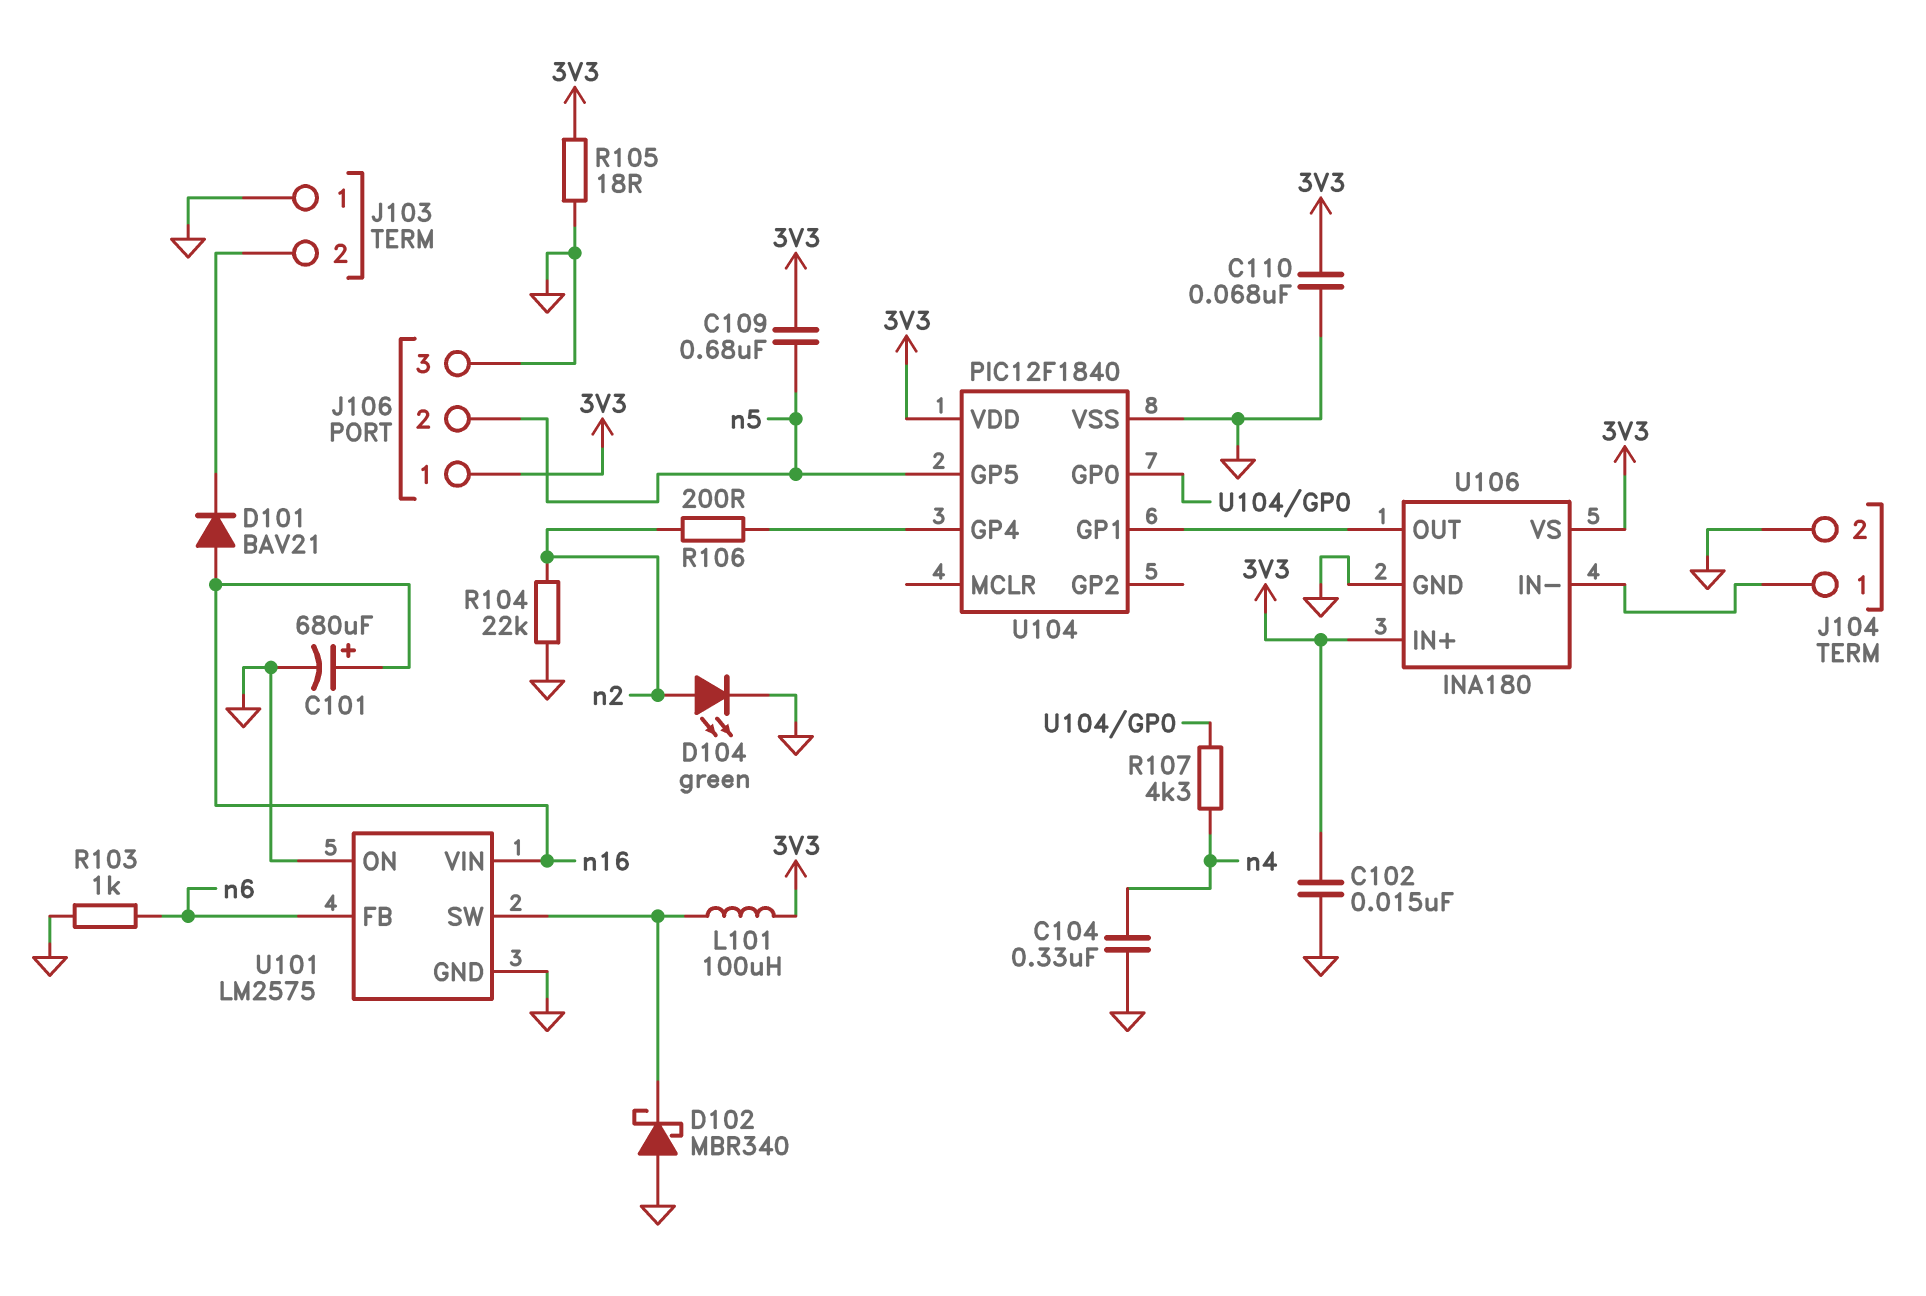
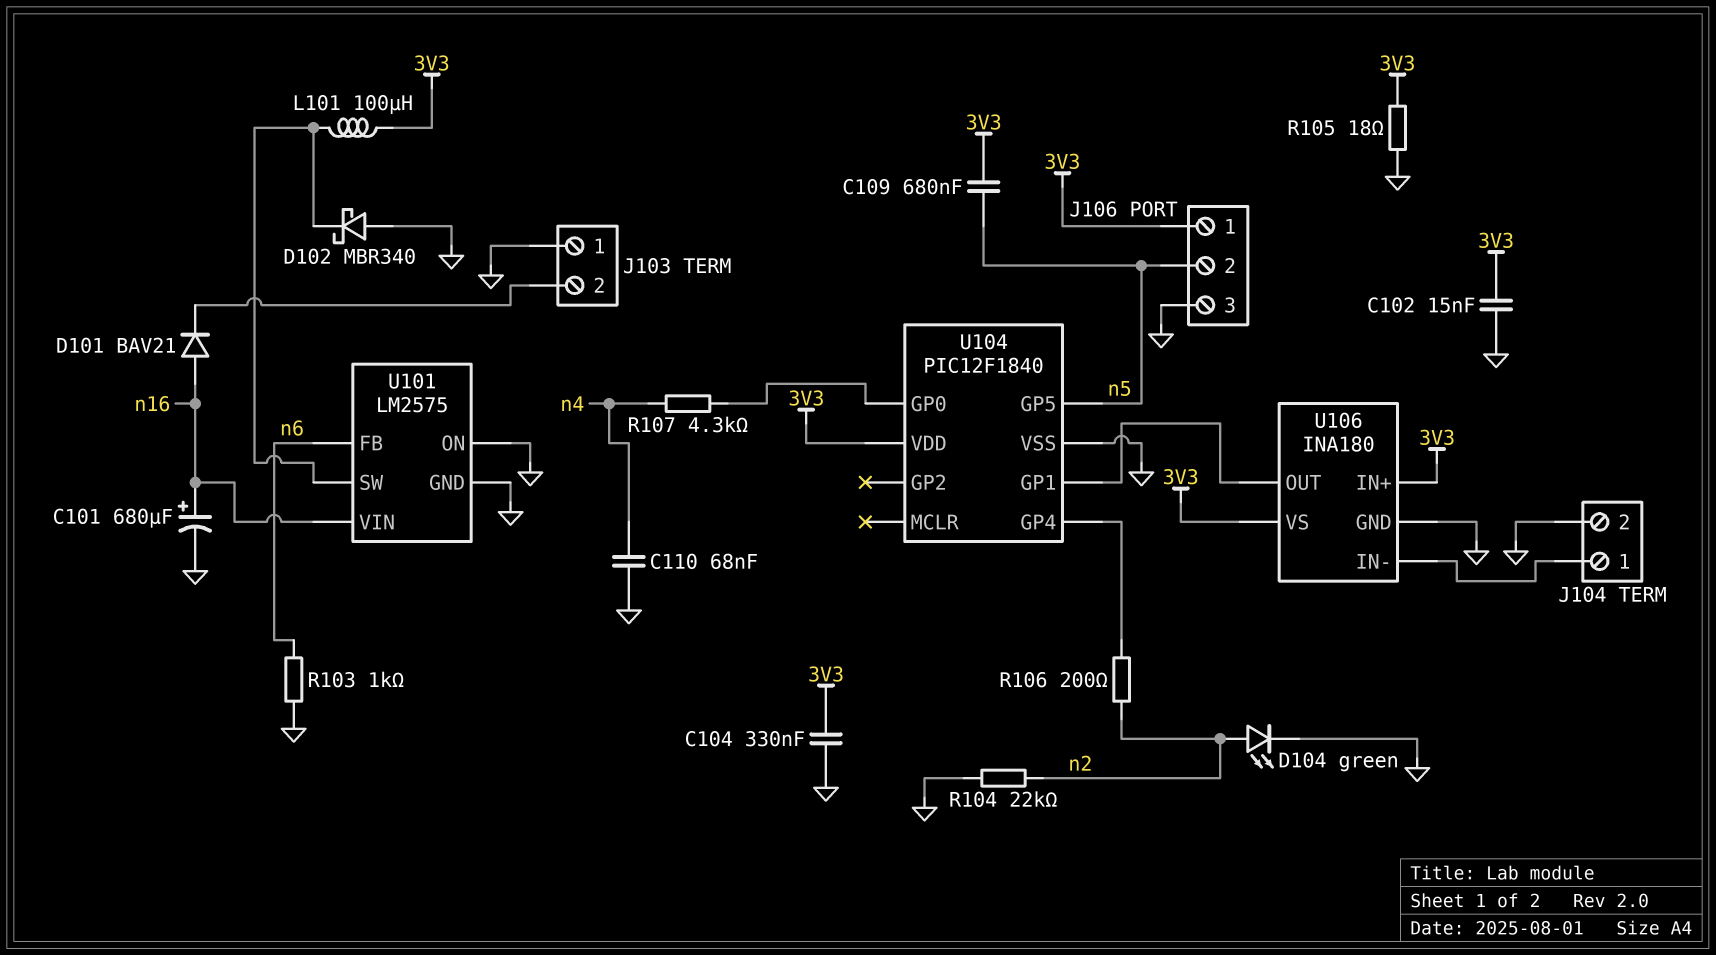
C104: 330nF (GND, n4) -> 330nF (3V3, GND)
C110: 68nF (3V3, GND) -> 68nF (GND, n4)

